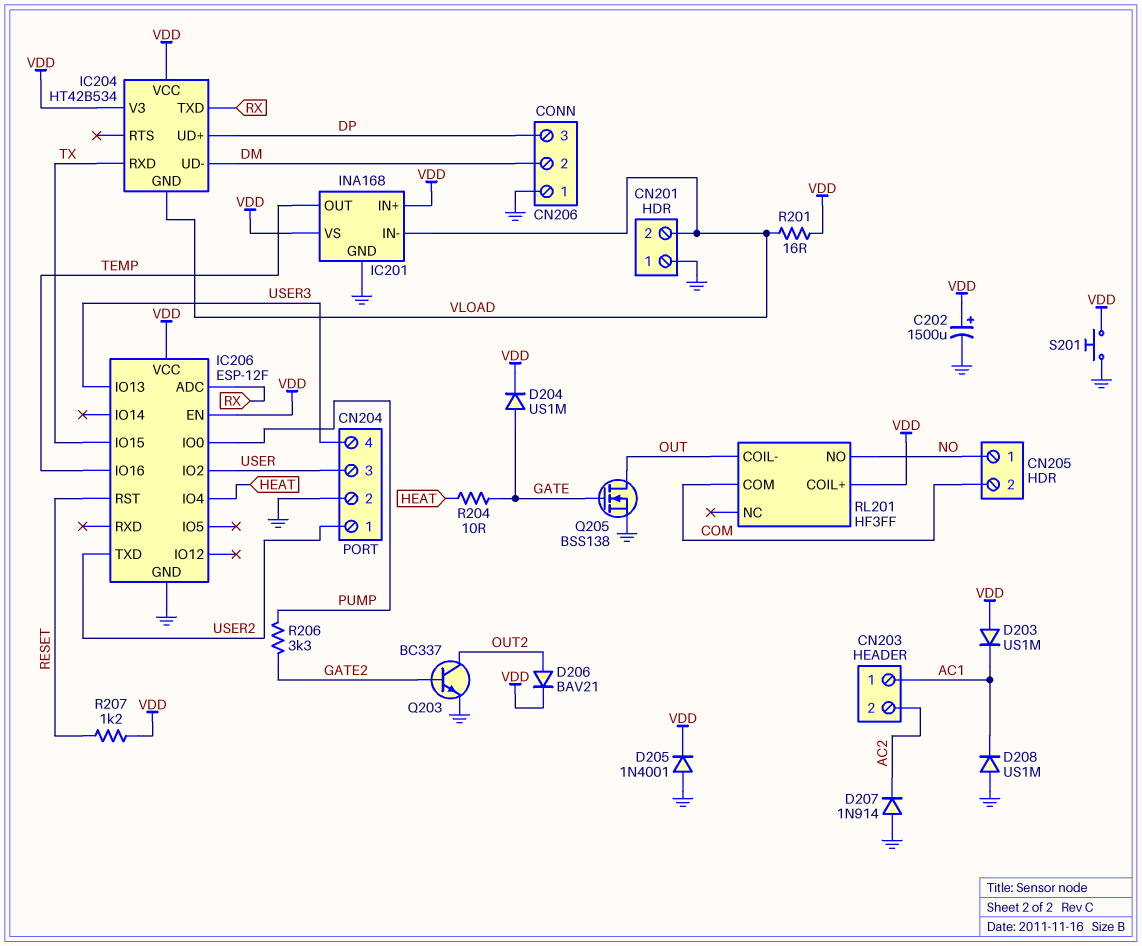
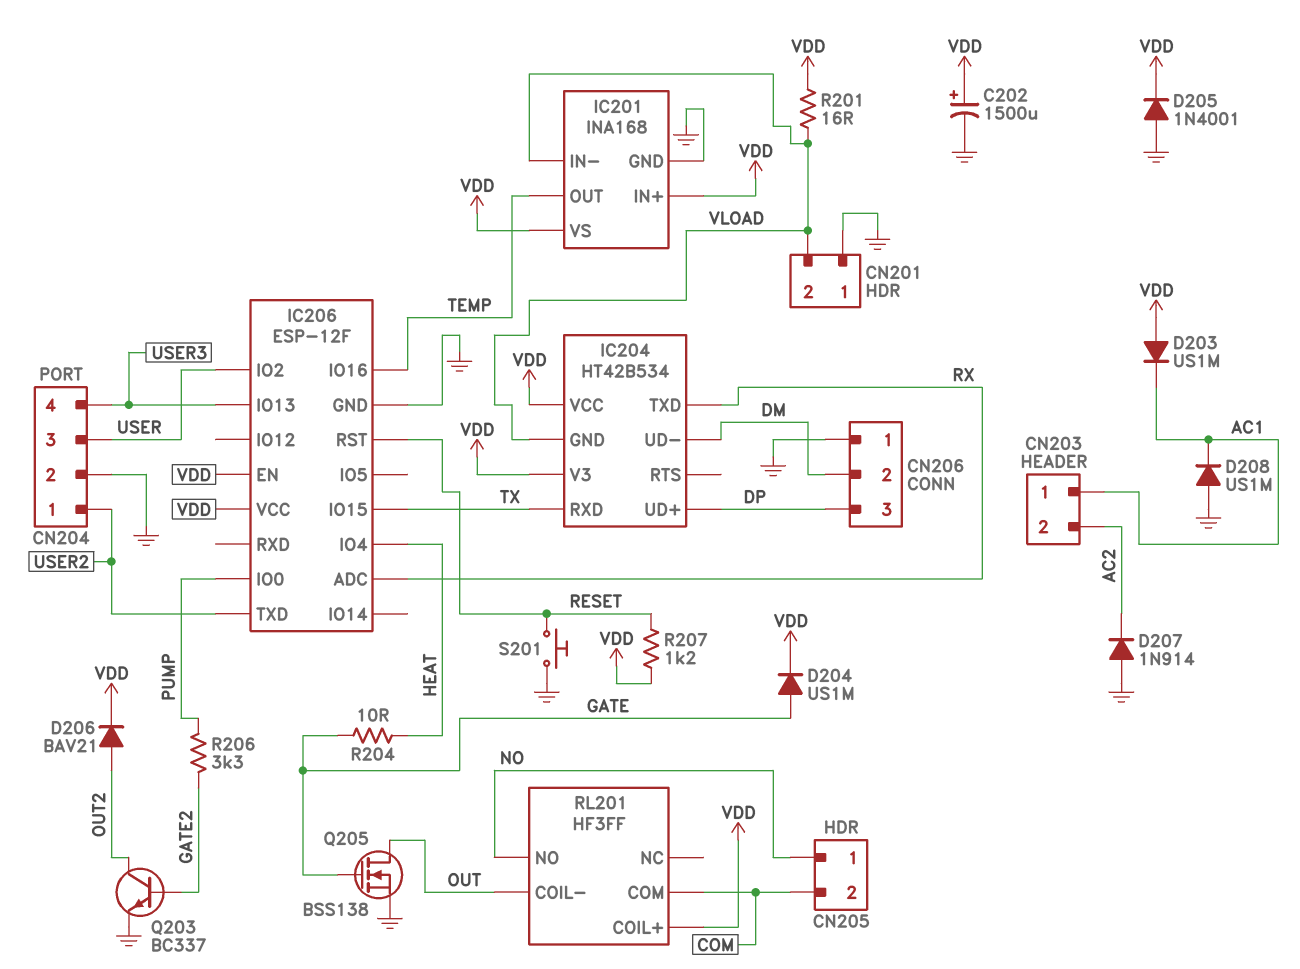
S201: button (GND, VDD) -> button (GND, RESET)

